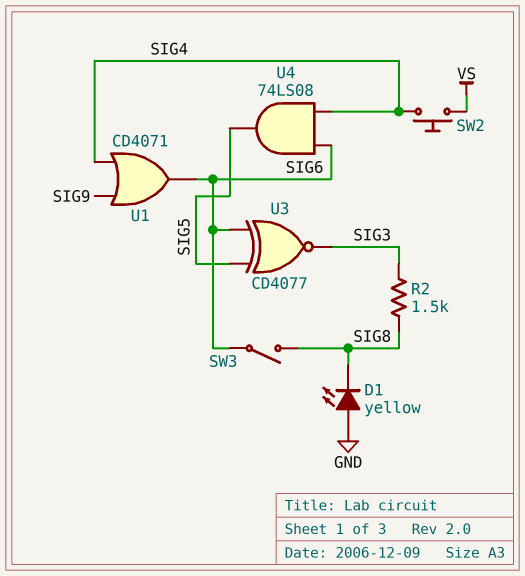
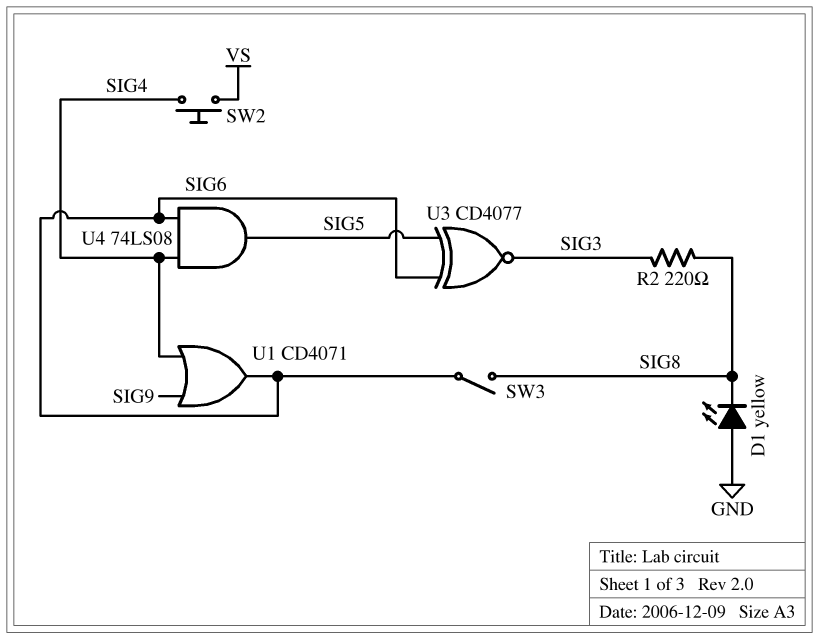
R2: 1.5k (SIG3, SIG8) -> 220 (SIG3, SIG8)

